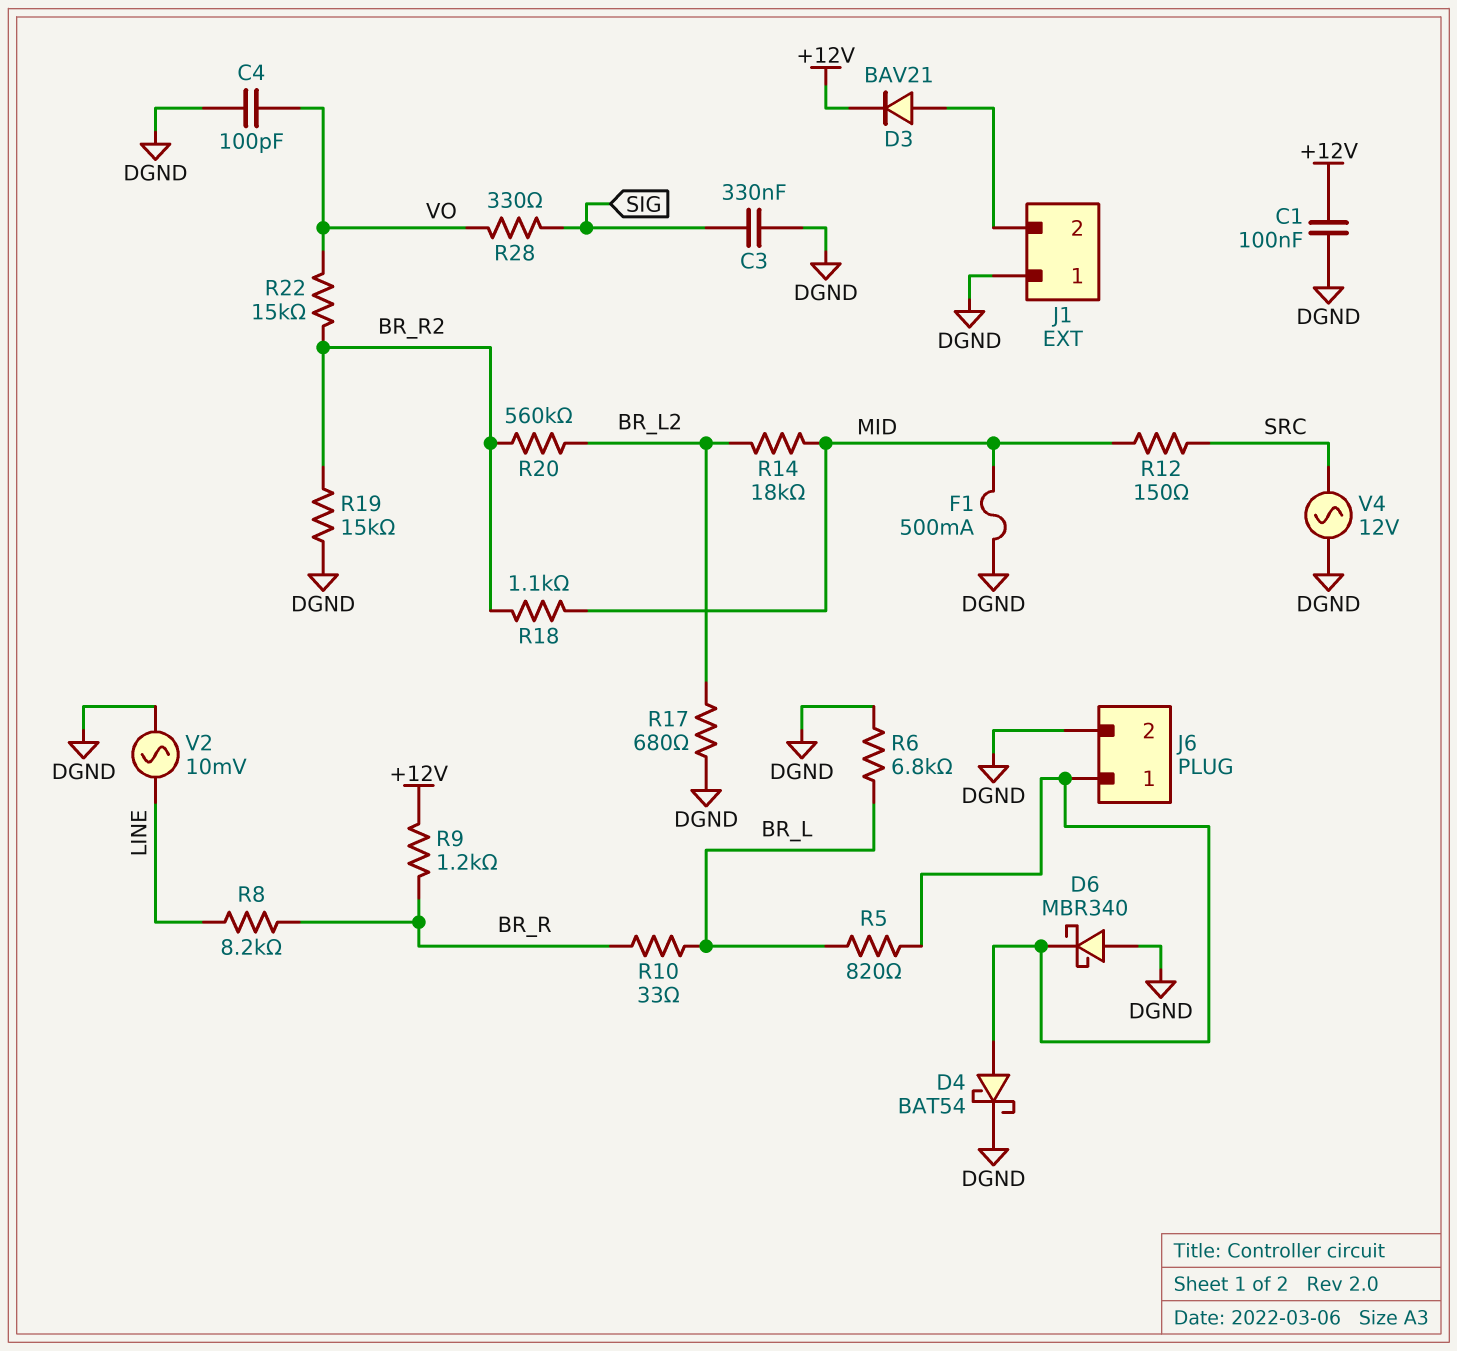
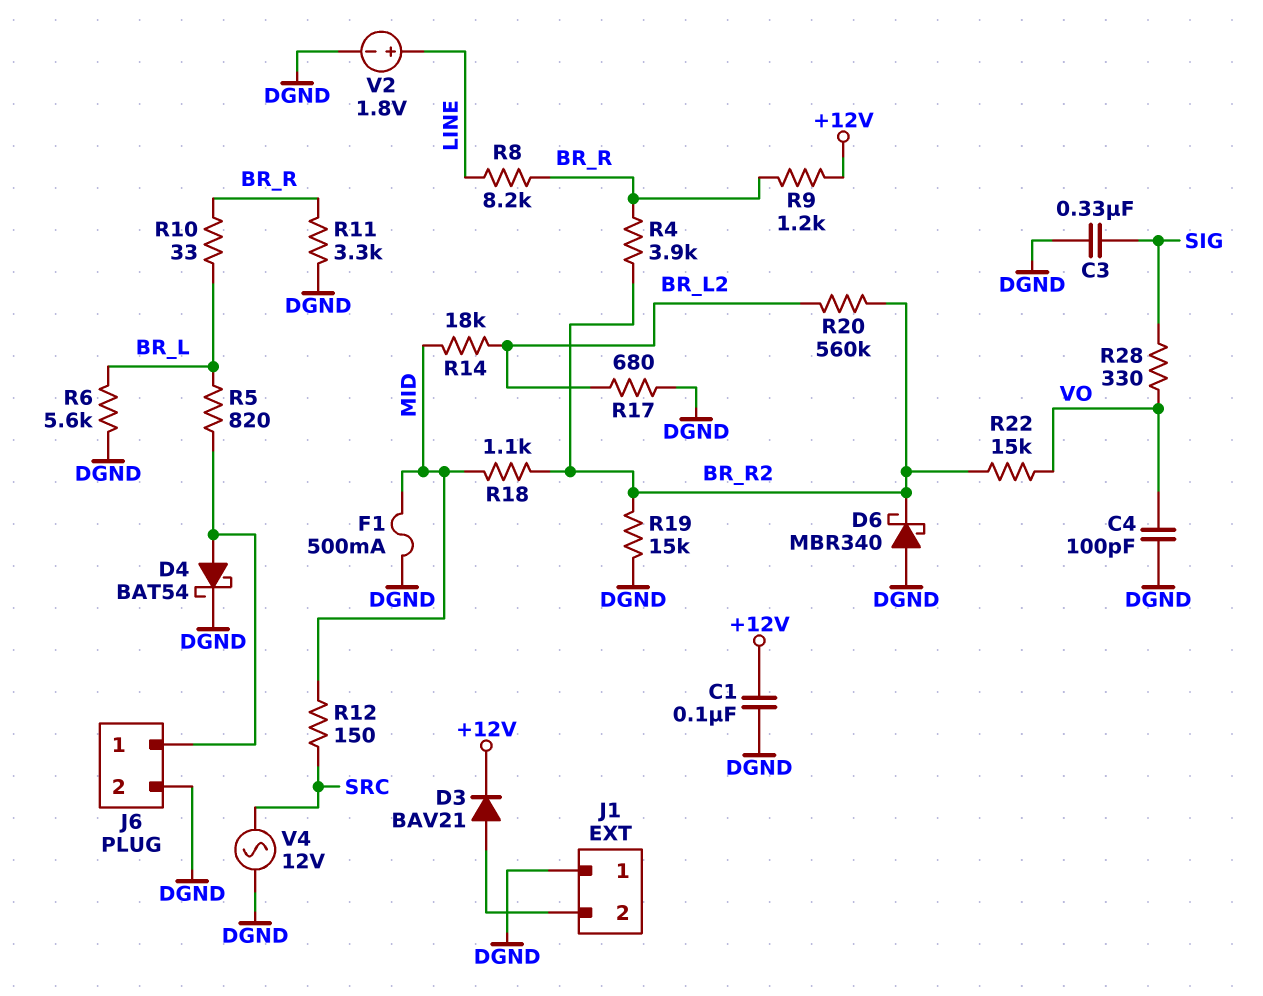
D6: schottky MBR340 (A DGND, K J6/1) -> schottky MBR340 (A DGND, K BR_R2)
R4: none -> 3.9k (BR_R, BR_R2)
R6: 6.8k (BR_L, DGND) -> 5.6k (BR_L, DGND)
R11: none -> 3.3k (BR_R, DGND)
V2: AC 10mV (DGND, LINE) -> 1.8V (plus LINE, minus DGND)

